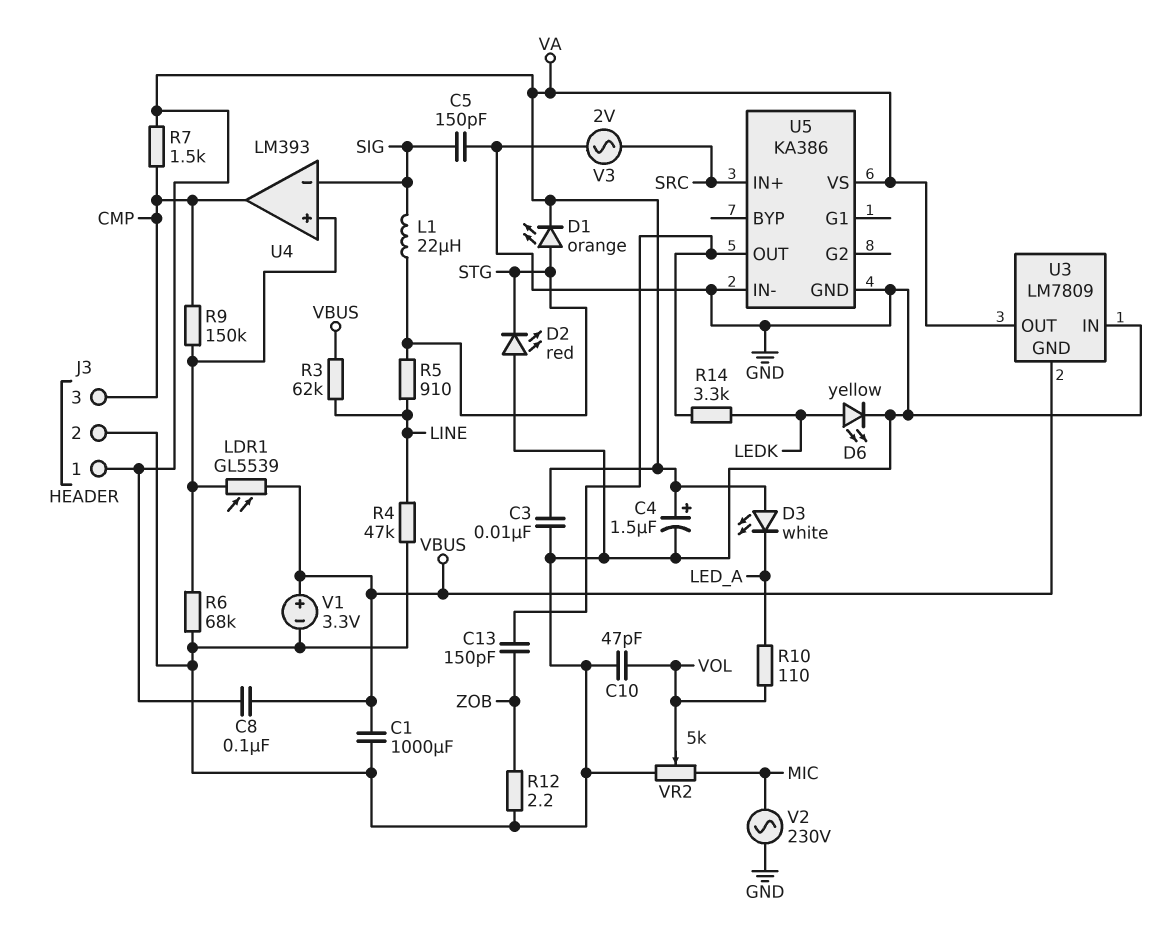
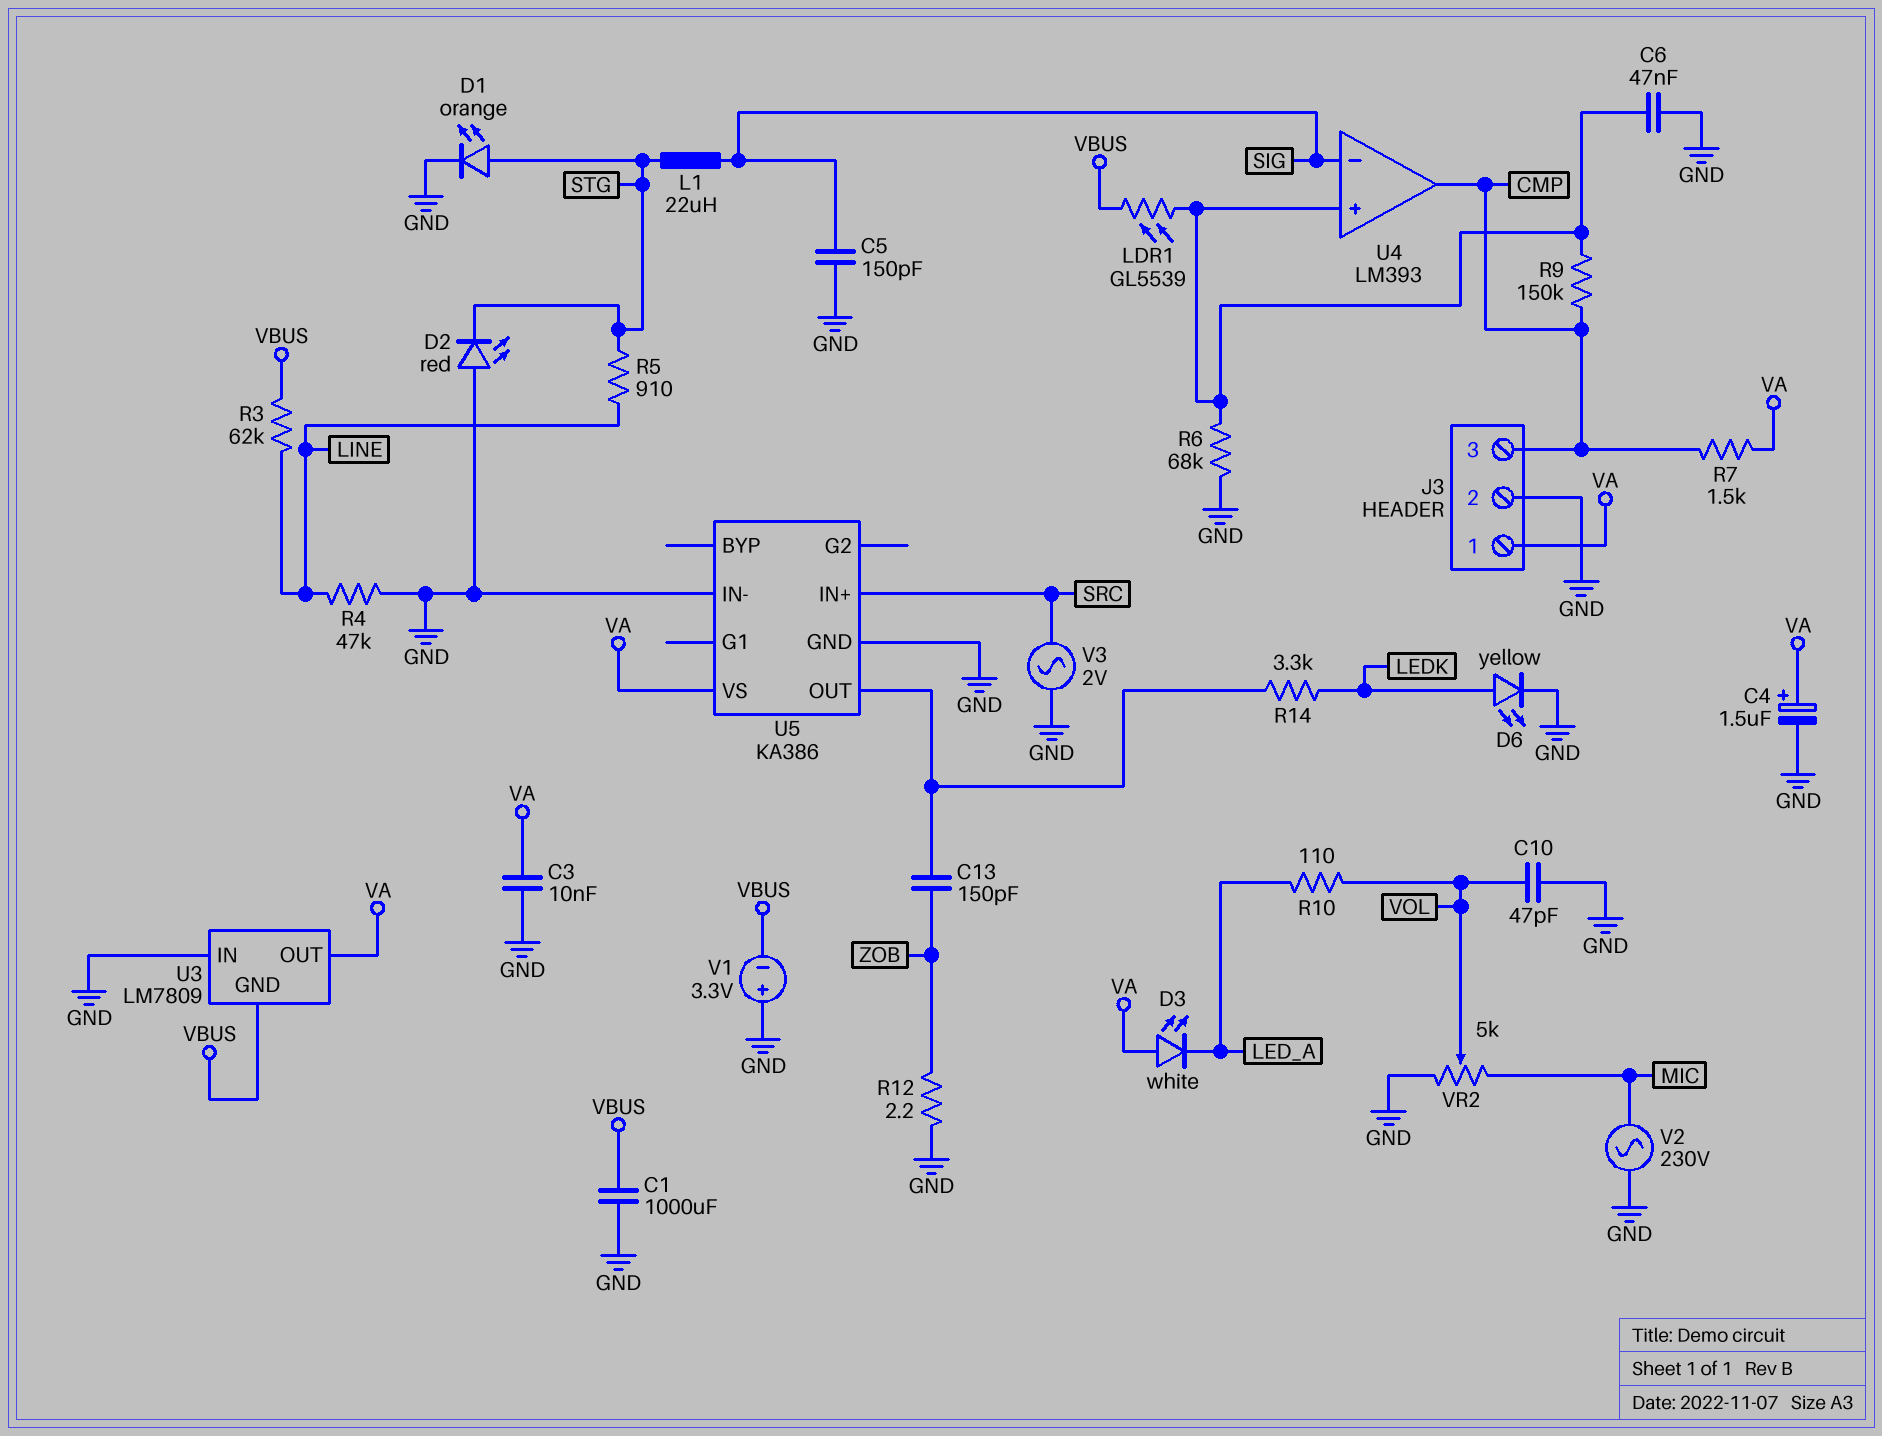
C6: none -> 47nF (GND, U4/in+)
C8: 100nF (VA, VBUS) -> none
D1: LED orange (A STG, K VA) -> LED orange (A STG, K GND)
V1: 3.3V (plus VBUS, minus GND) -> 3.3V (plus GND, minus VBUS)

